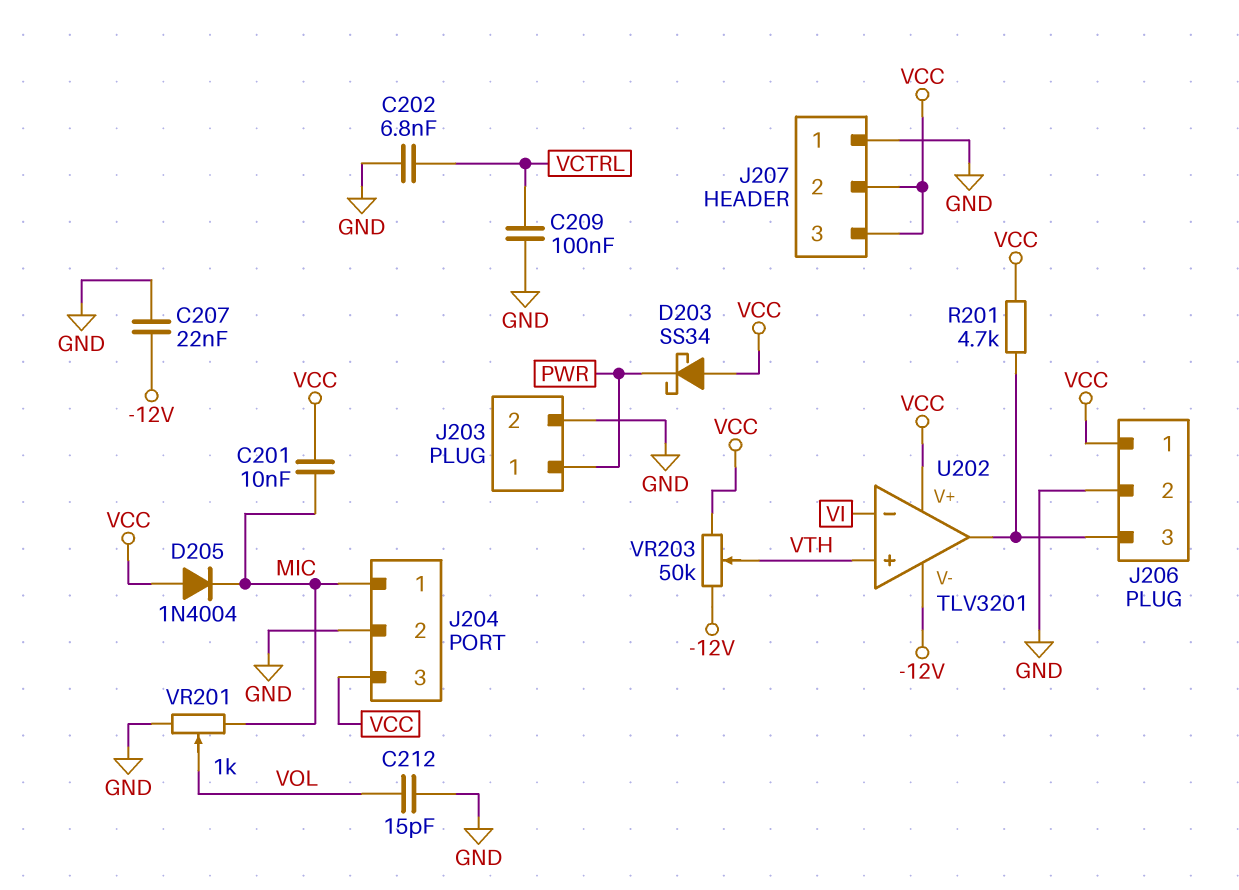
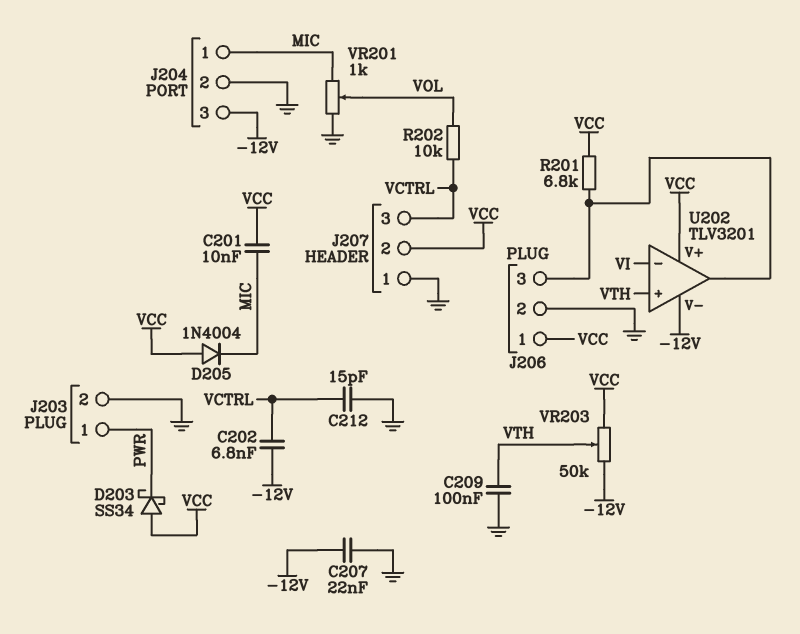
C202: 6.8nF (GND, VCTRL) -> 6.8nF (-12V, VCTRL)
C209: 100nF (GND, VCTRL) -> 100nF (GND, VTH)
C212: 15pF (GND, VOL) -> 15pF (GND, VCTRL)
J204 pin 3: VCC -> -12V
J207 pin 3: VCC -> VCTRL
R201: 4.7k (J206/3, VCC) -> 6.8k (J206/3, VCC)
R202: none -> 10k (VCTRL, VOL)

